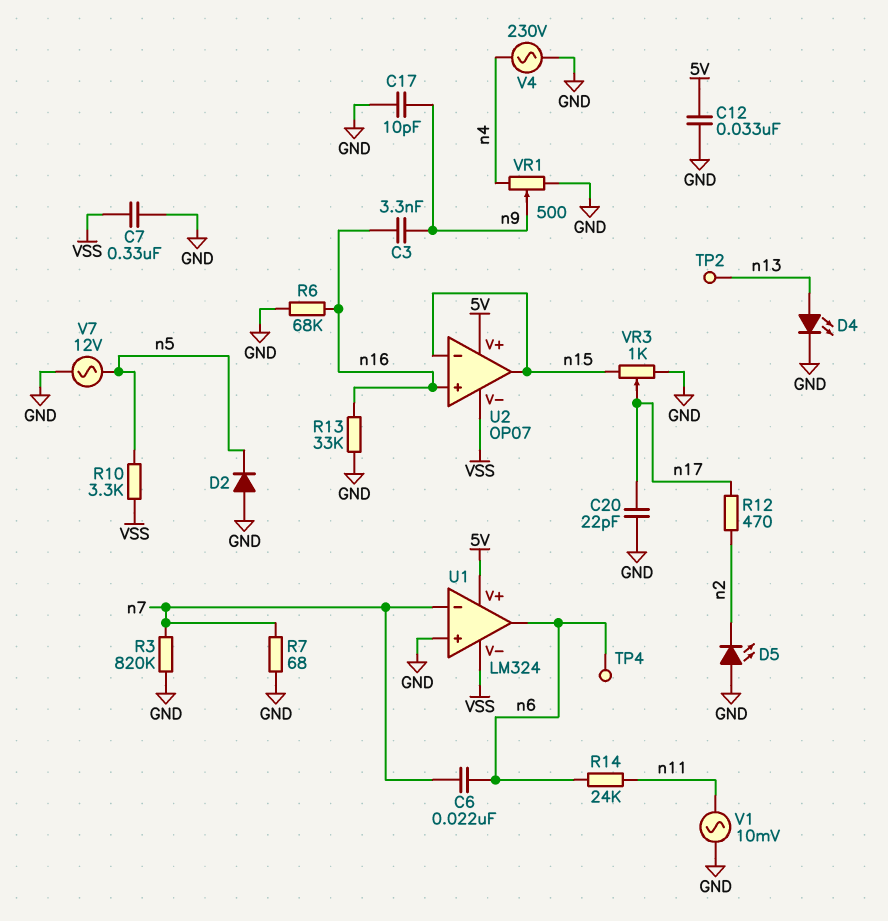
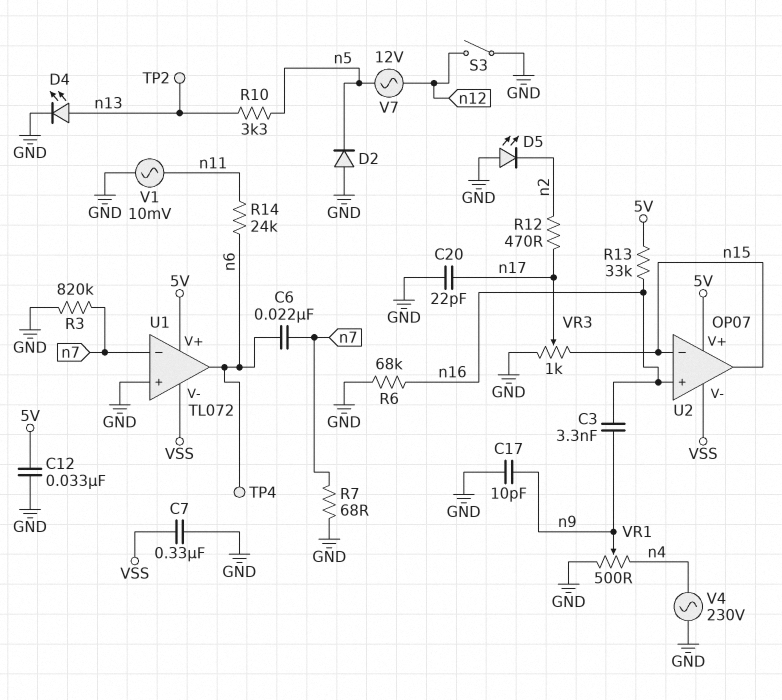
R10: 3.3k (VSS, n5) -> 3.3k (n5, n13)
R13: 33k (GND, n16) -> 33k (5V, n16)
S3: none -> switch (GND, n12)
U1: LM324 -> TL072
V7: AC 12V (GND, n5) -> AC 12V (n5, n12)

